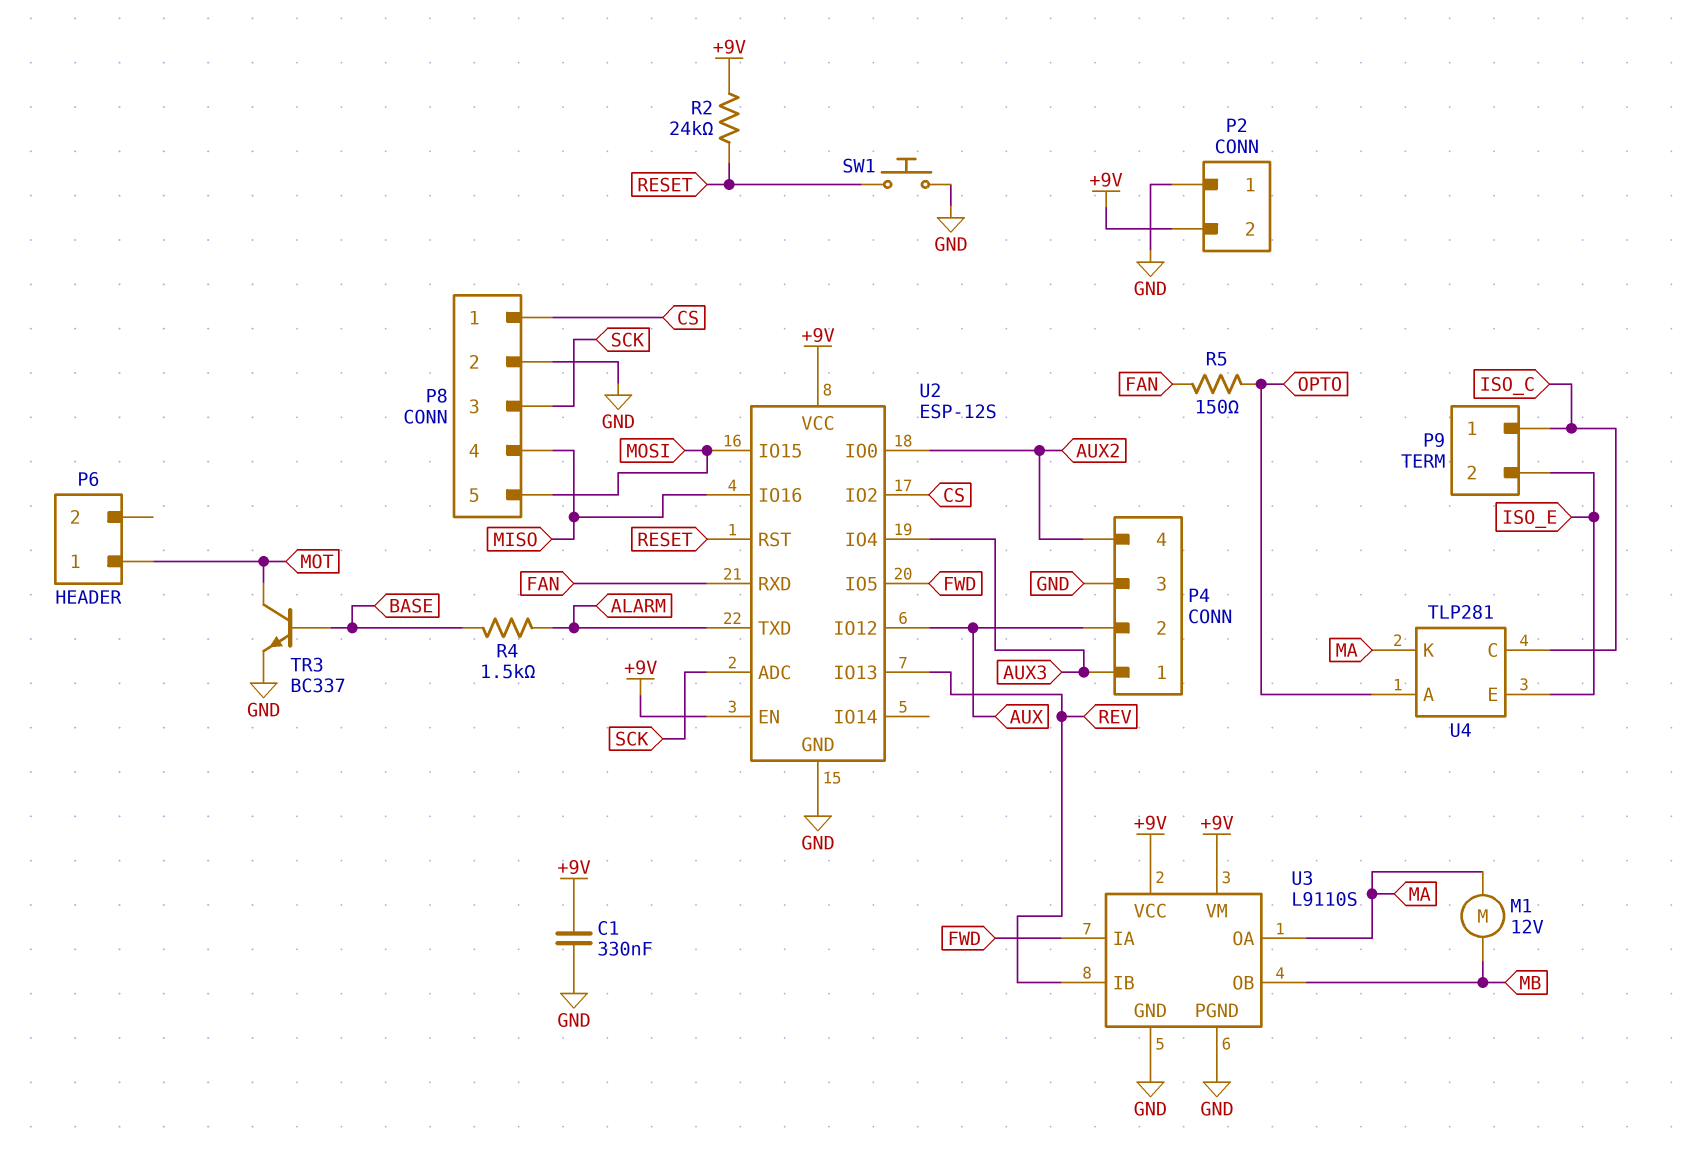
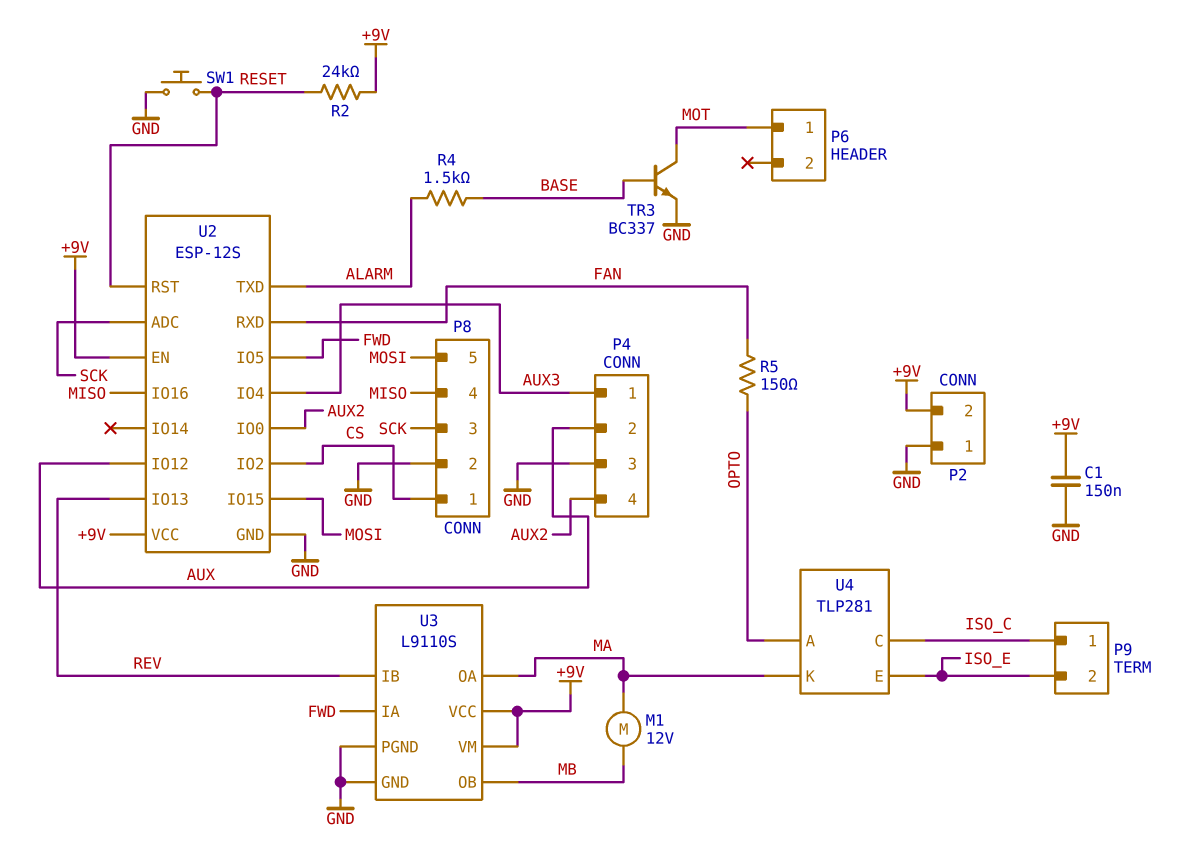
C1: 330nF (+9V, GND) -> 150nF (+9V, GND)

